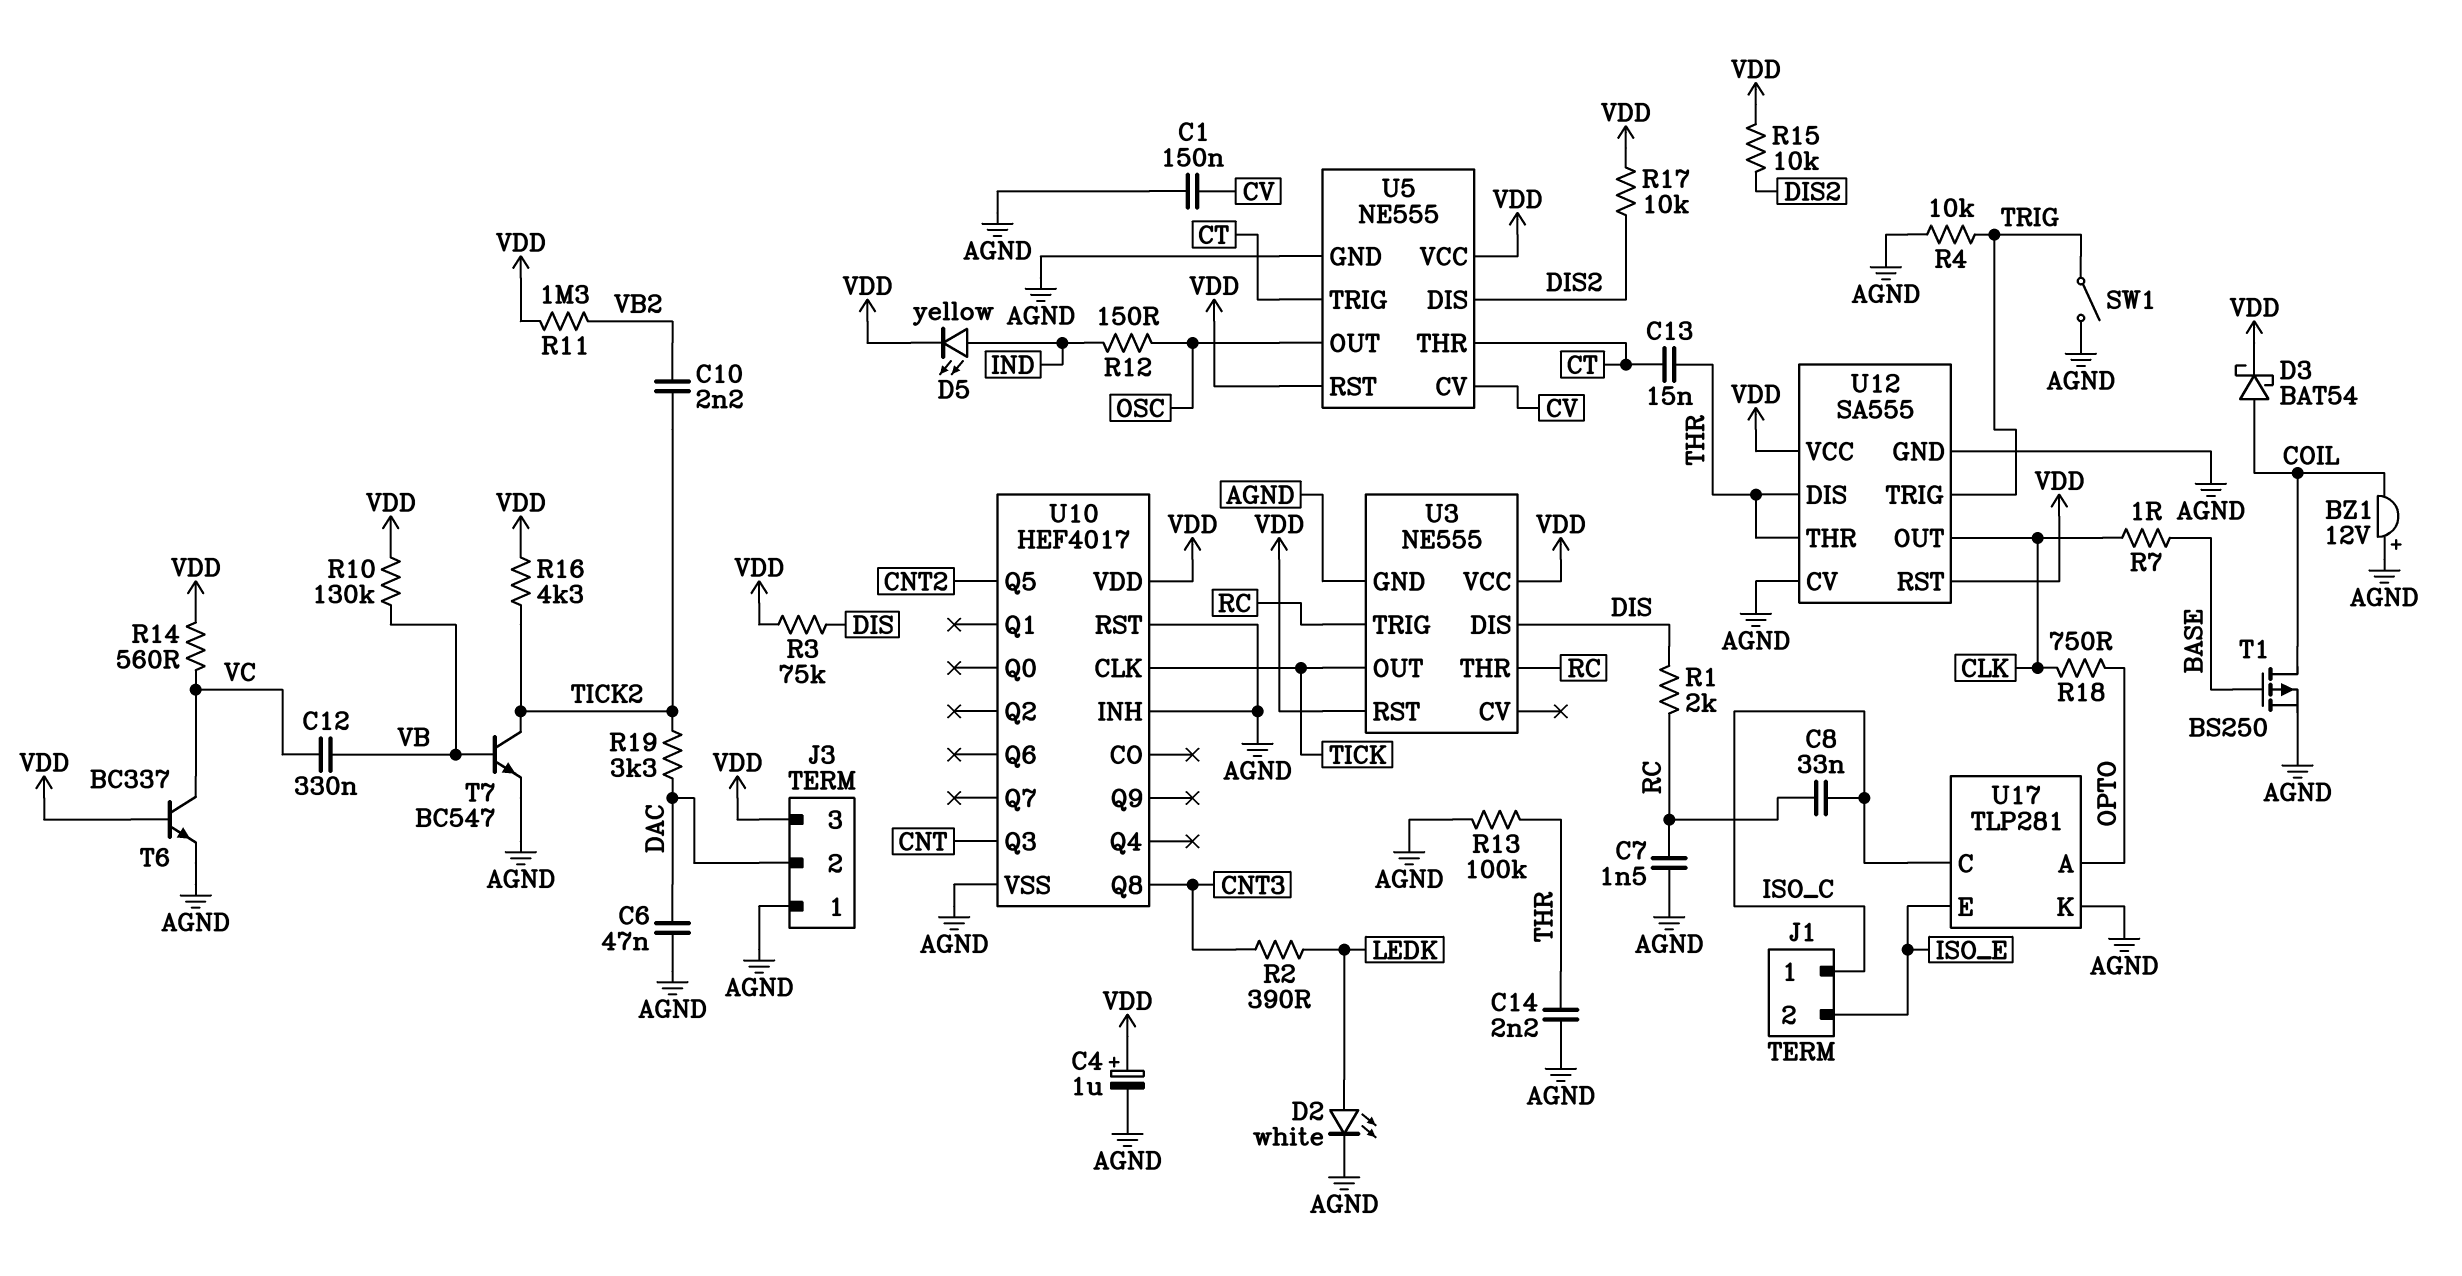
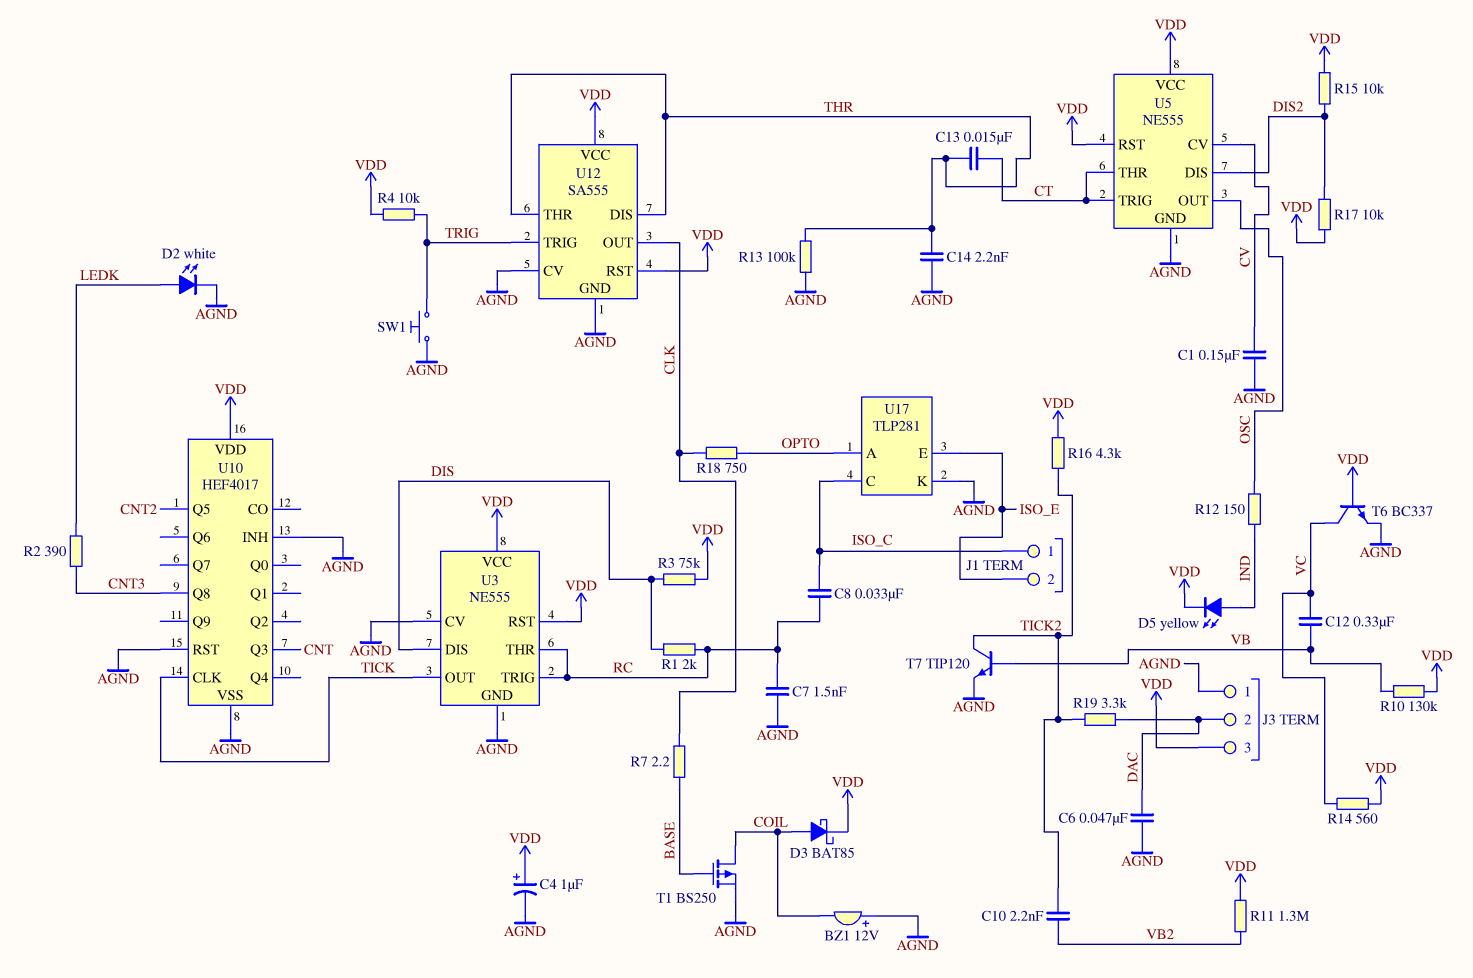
D3: schottky BAT54 (A COIL, K VDD) -> schottky BAT85 (A COIL, K VDD)
R4: 10k (AGND, TRIG) -> 10k (TRIG, VDD)
R7: 1 (BASE, CLK) -> 2.2 (BASE, CLK)
SW1: switch (AGND, TRIG) -> button (AGND, TRIG)
T7: NPN BC547 (B VB, C TICK2, E AGND) -> NPN TIP120 (B VB, C TICK2, E AGND)
U3 pin CV: none -> AGND

